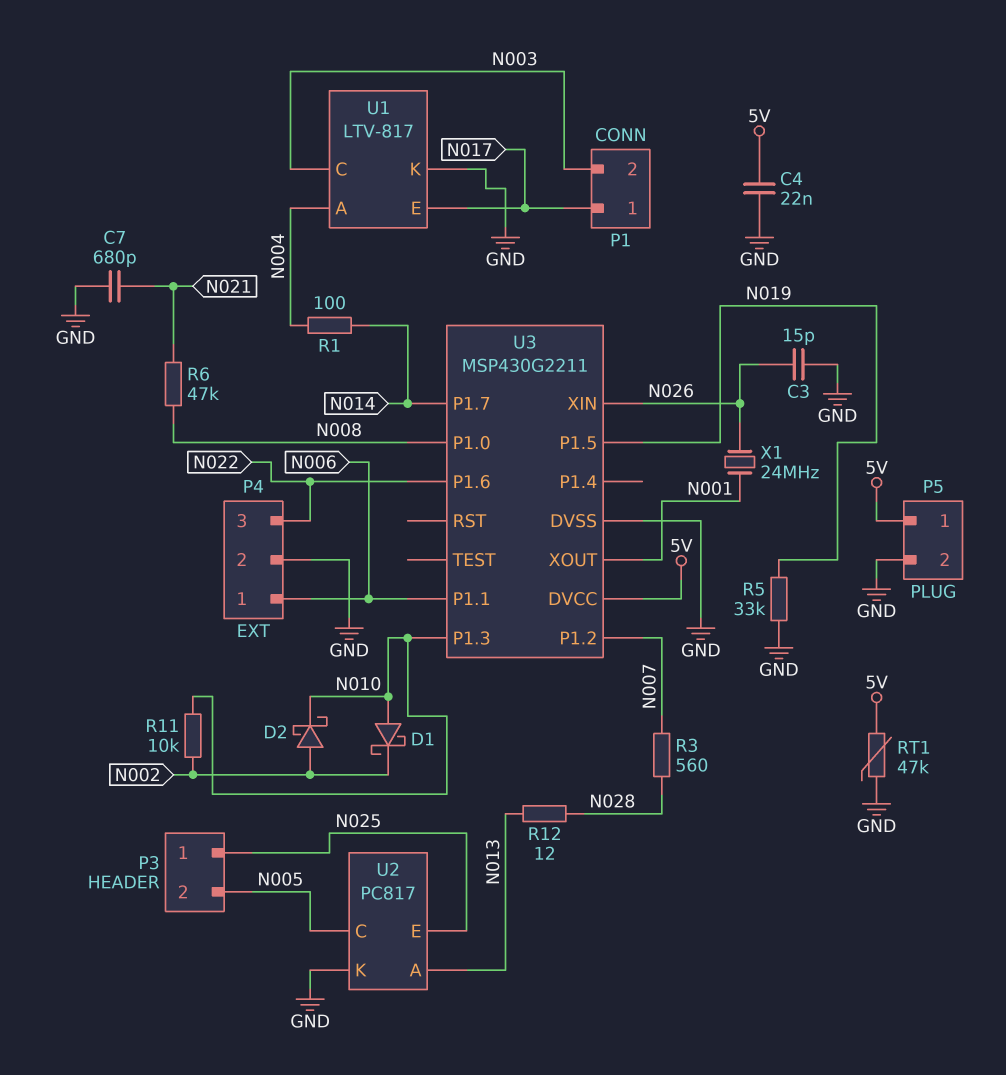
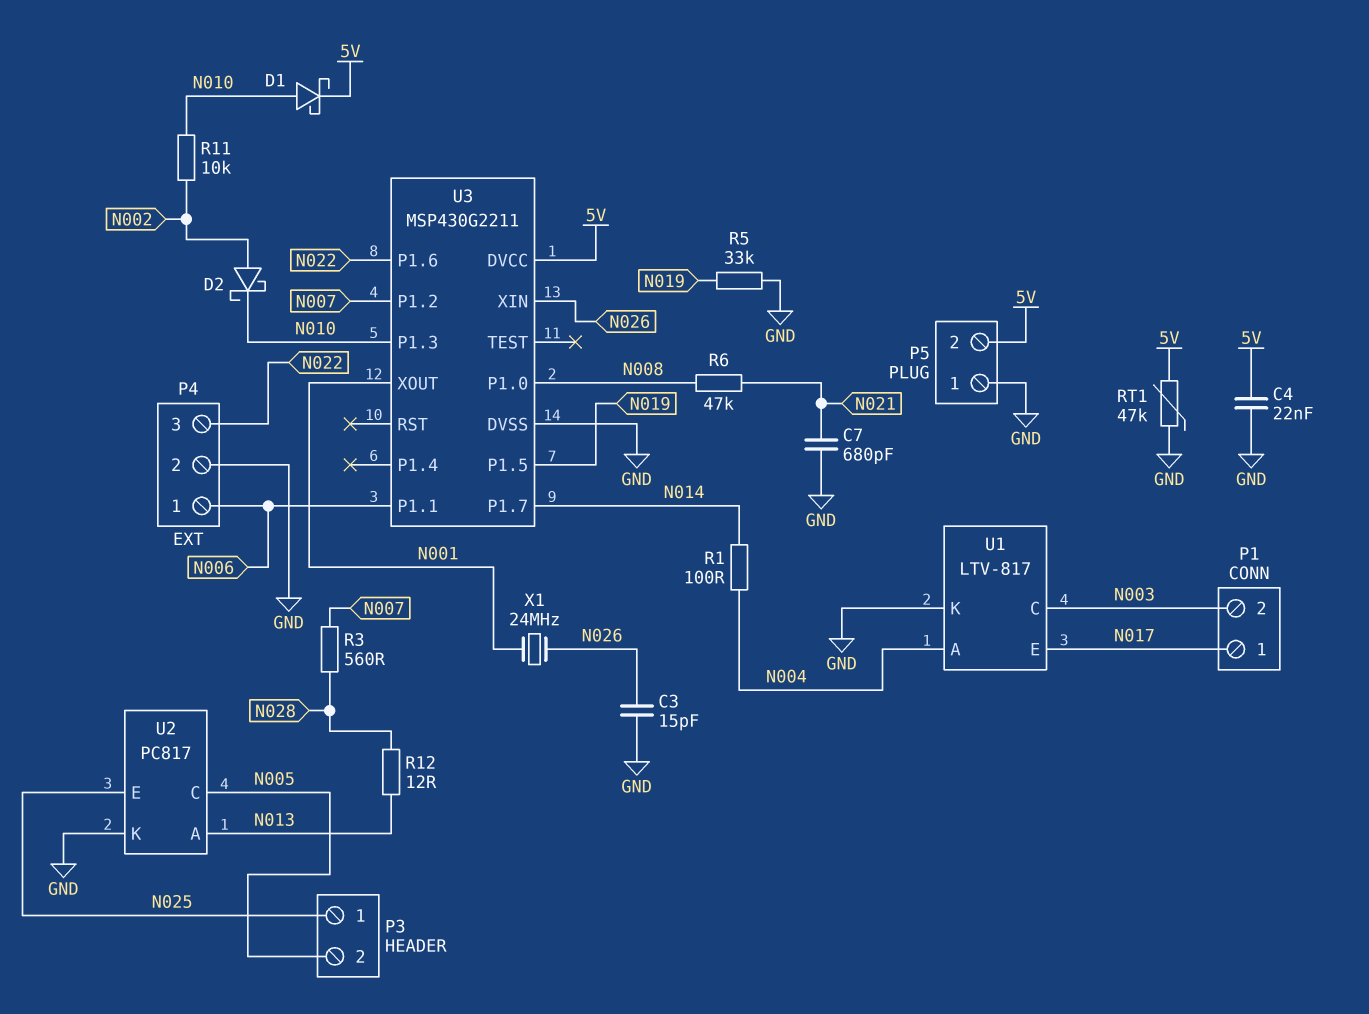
D1: schottky (A N010, K N002) -> schottky (A N010, K 5V)
P5 pin 1: 5V -> GND
P5 pin 2: GND -> 5V

